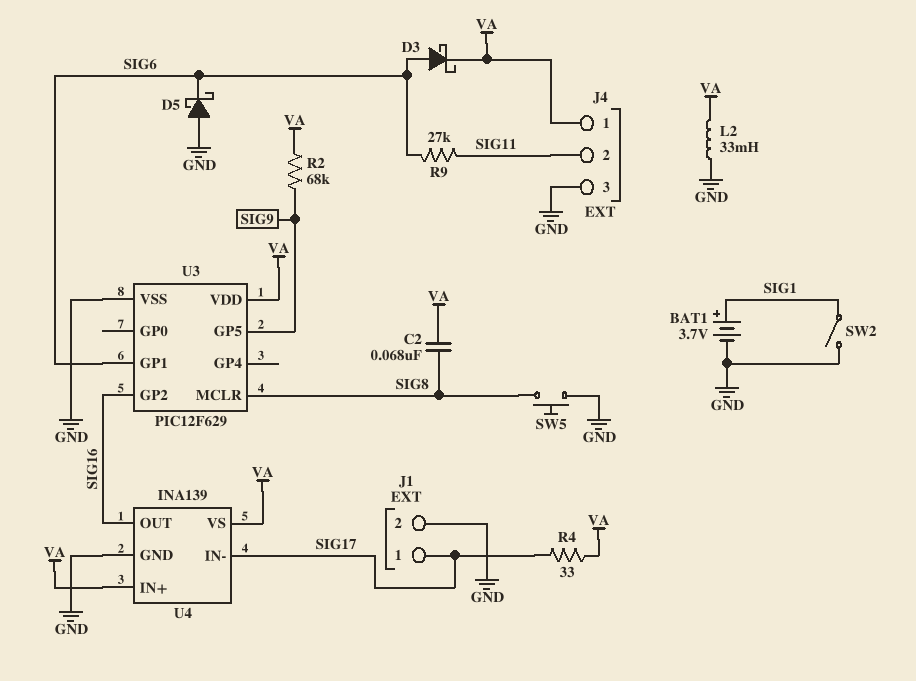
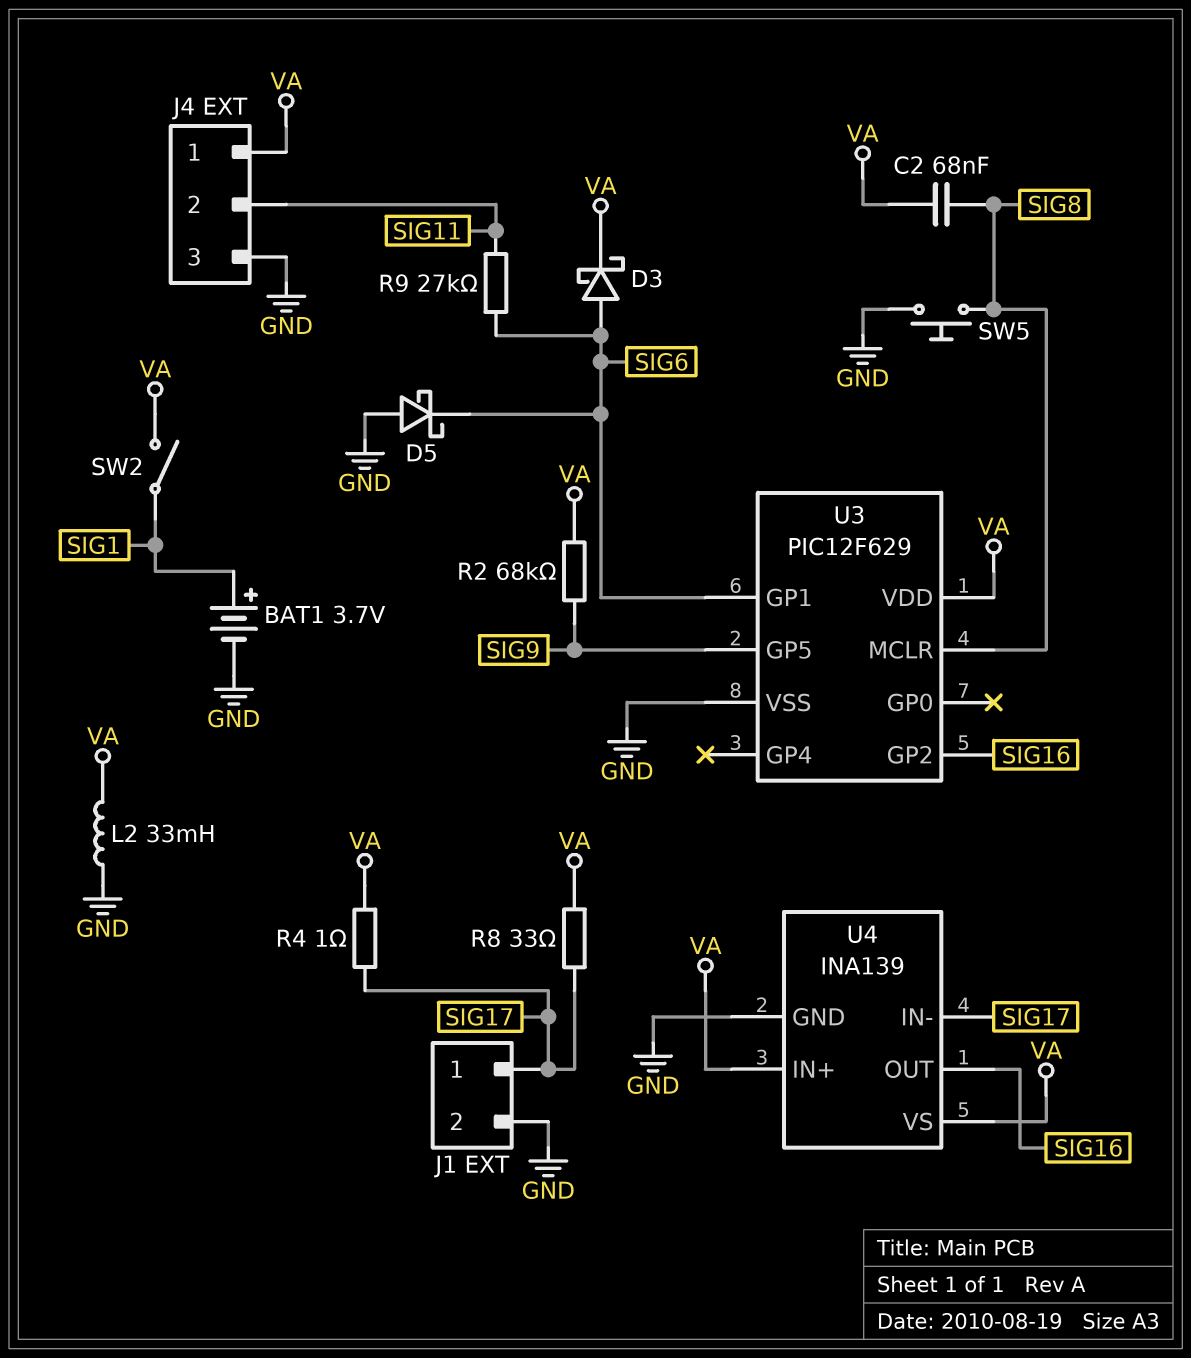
R4: 33 (SIG17, VA) -> 1 (SIG17, VA)
R8: none -> 33 (SIG17, VA)
SW2: switch (GND, SIG1) -> switch (SIG1, VA)

